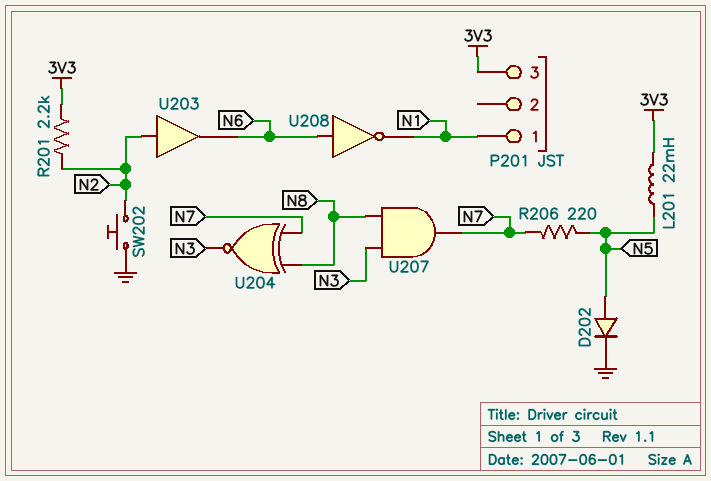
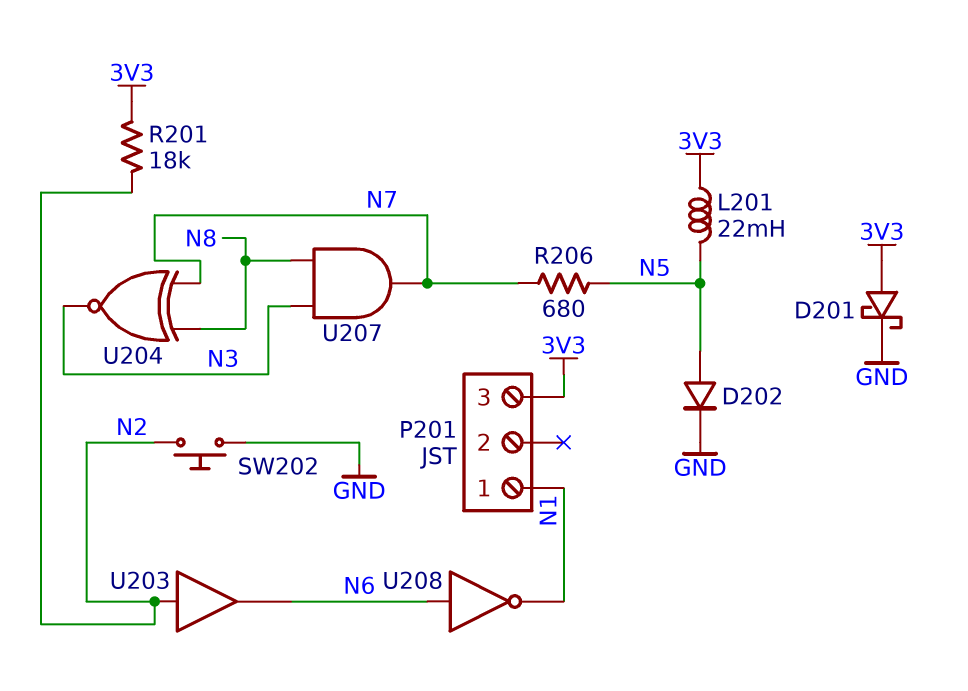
D201: none -> schottky (A 3V3, K GND)
R201: 2.2k (3V3, N2) -> 18k (3V3, N2)
R206: 220 (N5, N7) -> 680 (N5, N7)

